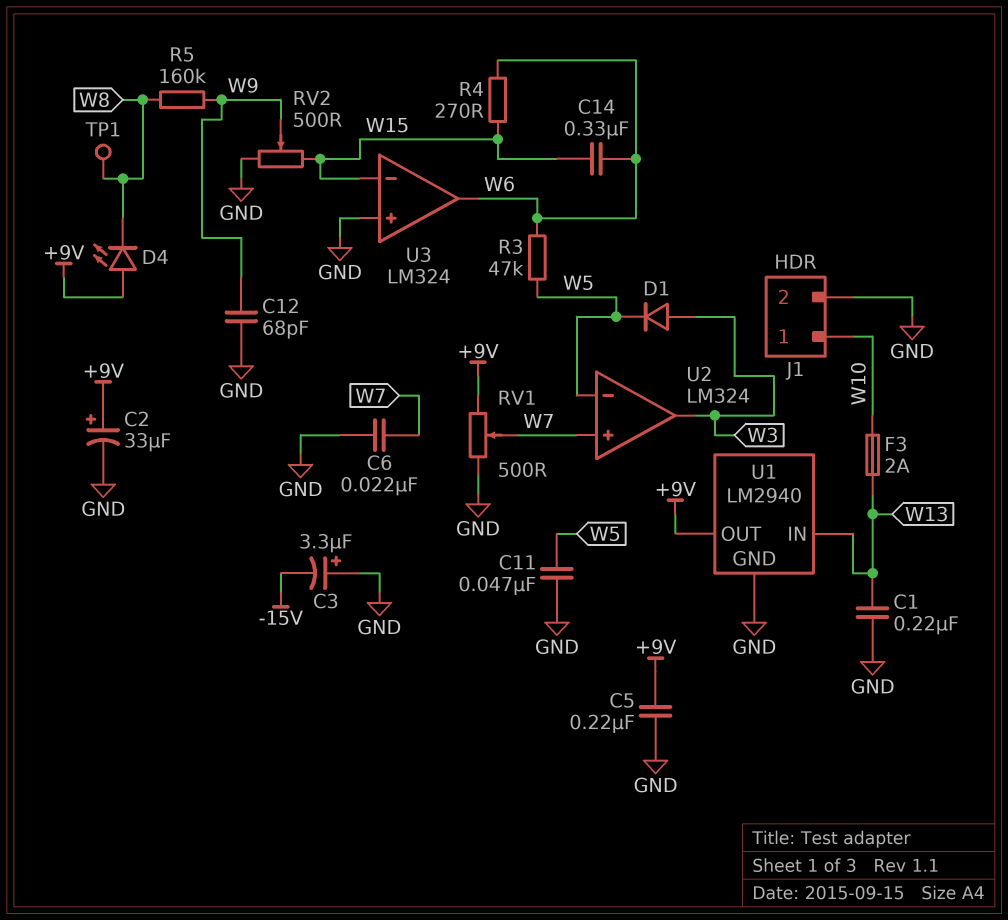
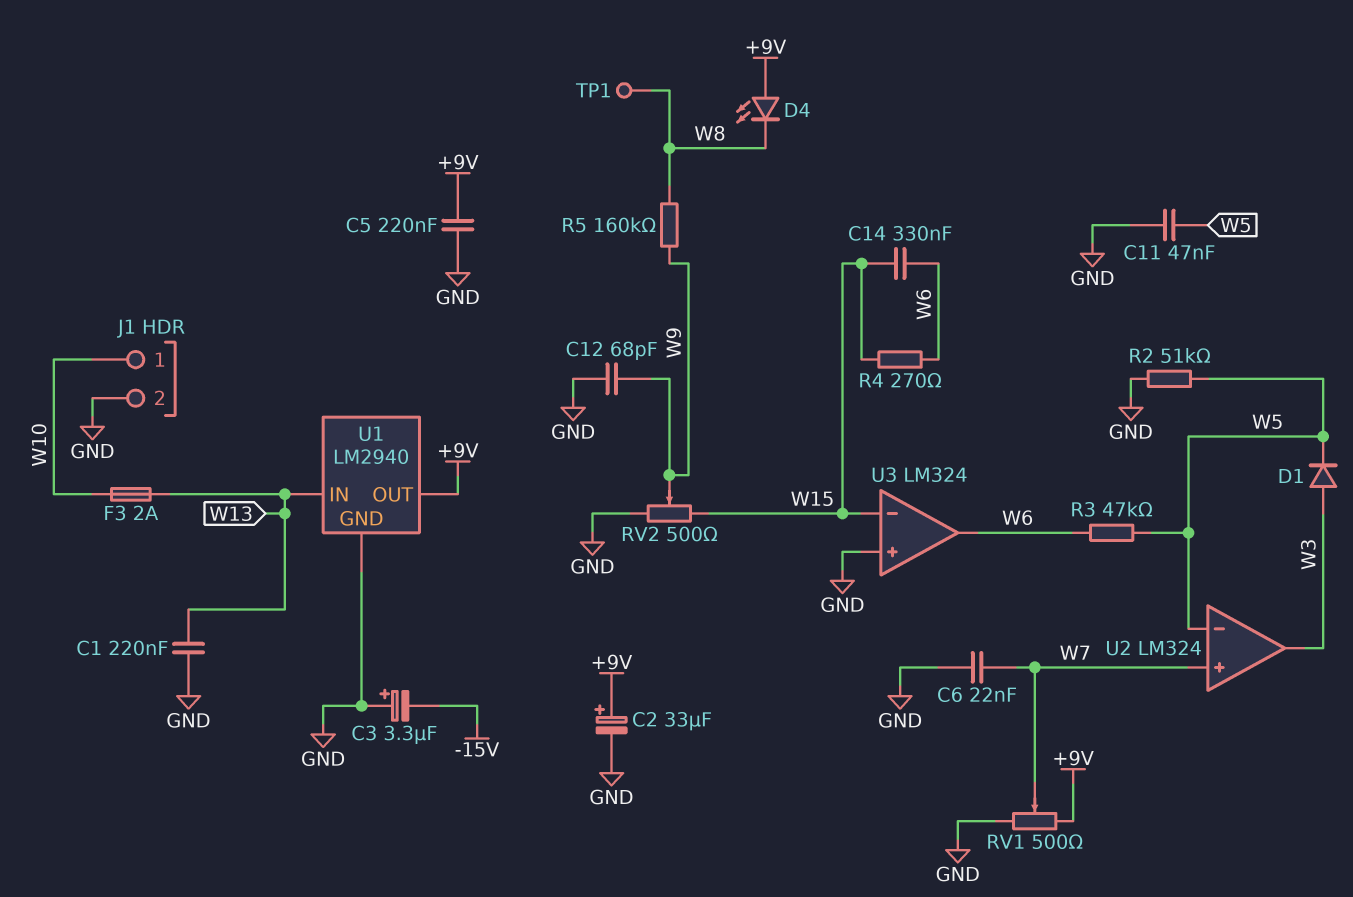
R2: none -> 51k (GND, W5)

